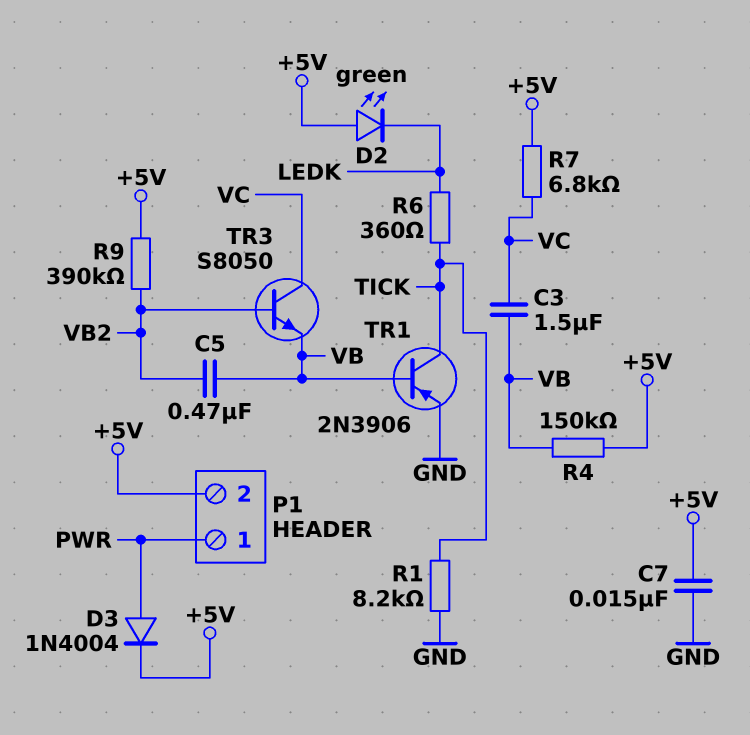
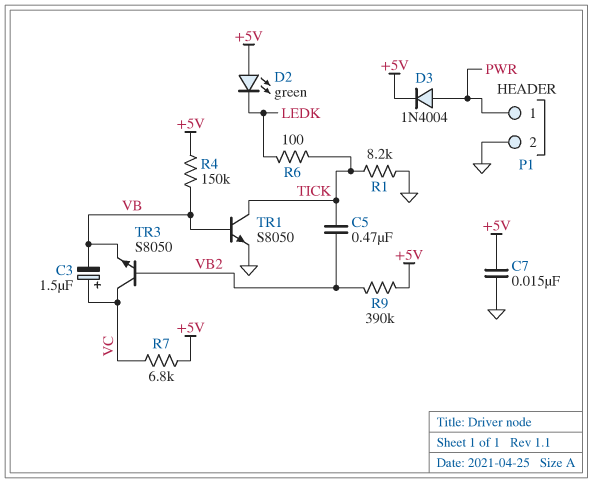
C3: 1.5uF (VB, VC) -> 1.5uF (plus VC, minus VB)
C5: 470nF (VB, VB2) -> 470nF (TICK, VB2)
P1 pin 2: +5V -> GND
R6: 360 (LEDK, TICK) -> 100 (LEDK, TICK)
TR1: PNP 2N3906 (B VB, C TICK, E GND) -> NPN S8050 (B VB, C TICK, E GND)

